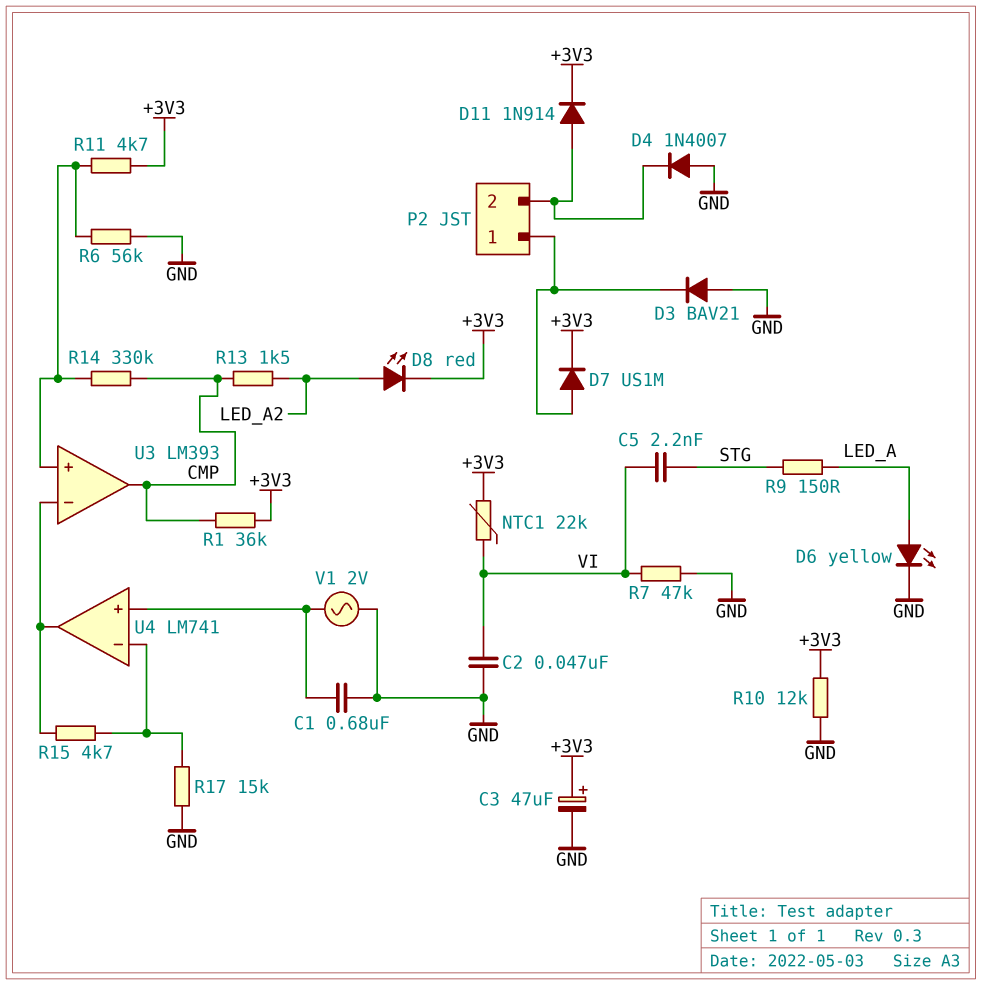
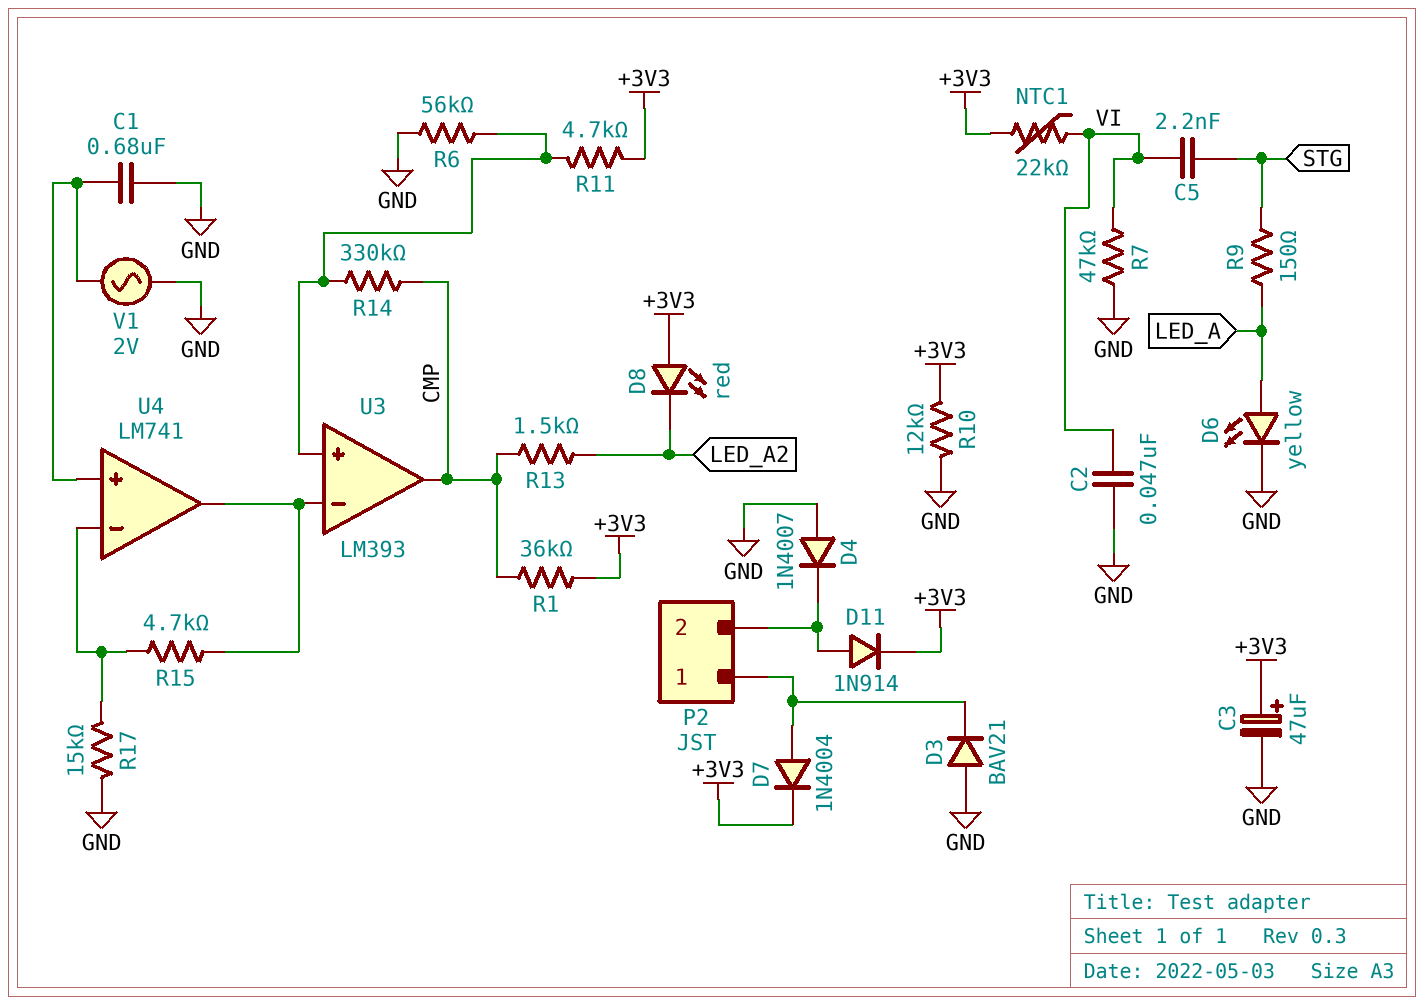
D7: diode US1M (A P2/1, K +3V3) -> diode 1N4004 (A P2/1, K +3V3)
D8: LED red (A LED_A2, K +3V3) -> LED red (A +3V3, K LED_A2)

